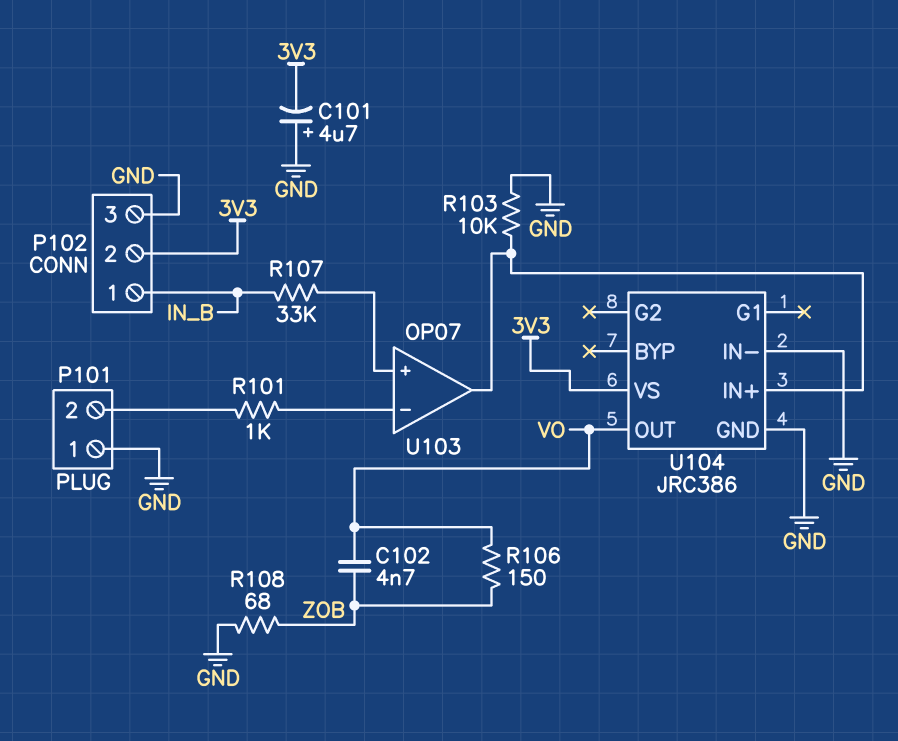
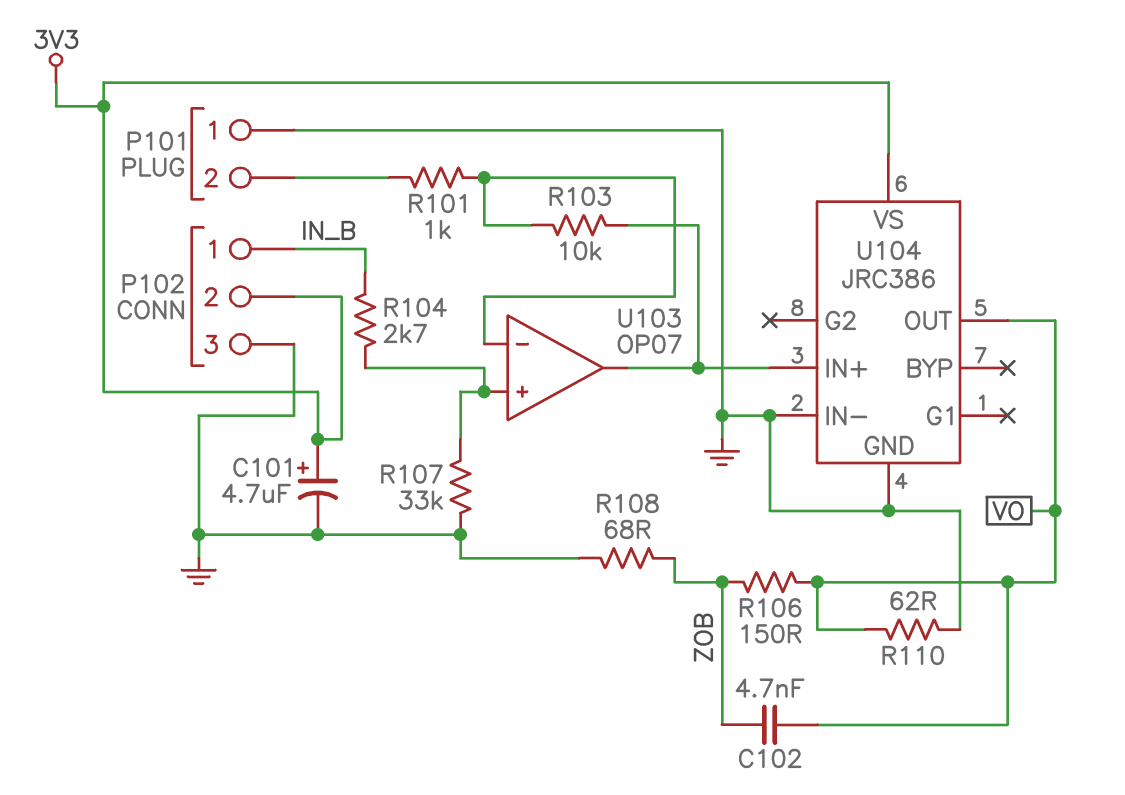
C101: 4.7uF (plus GND, minus 3V3) -> 4.7uF (plus 3V3, minus GND)
R103: 10k (GND, U103/out) -> 10k (U103/in-, U103/out)
R104: none -> 2.7k (IN_B, U103/in+)
R107: 33k (IN_B, U103/in+) -> 33k (GND, U103/in+)
R110: none -> 62 (GND, VO)

